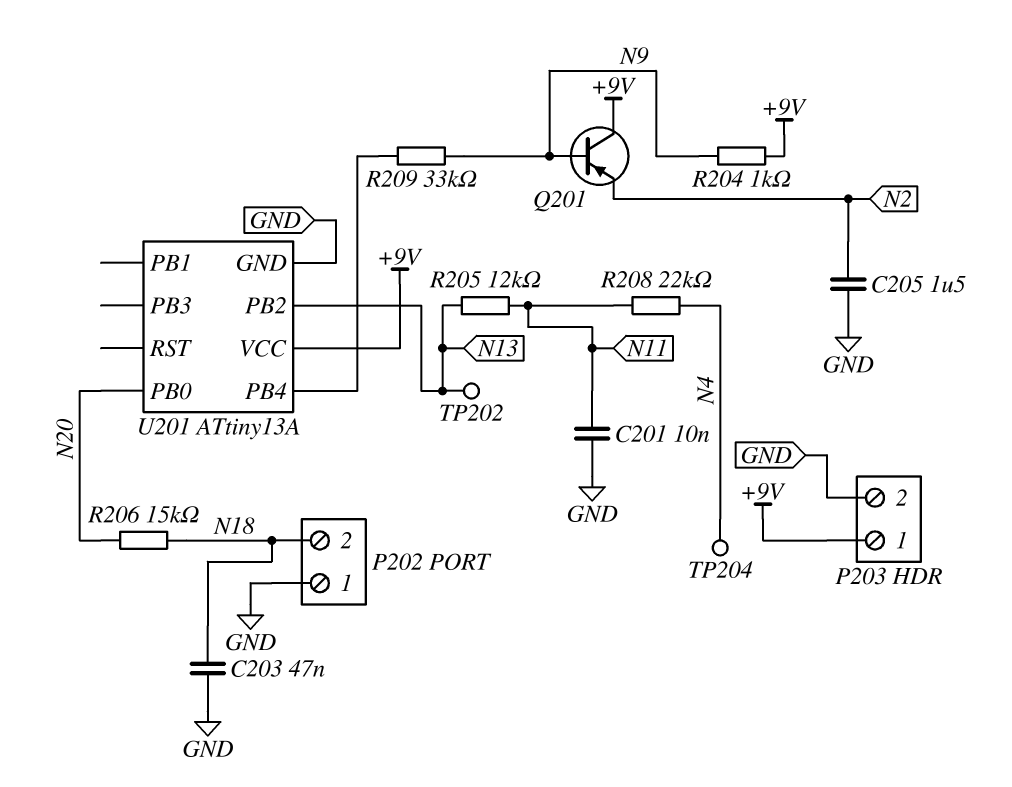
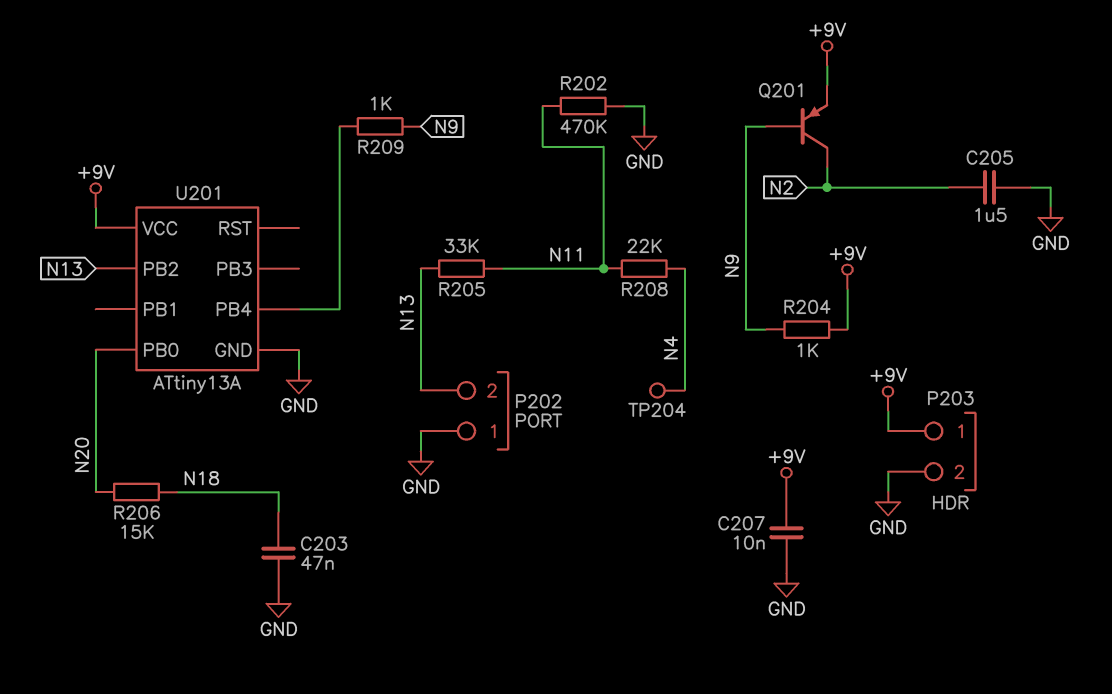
C201: 10nF (GND, N11) -> none
C207: none -> 10nF (+9V, GND)
P202 pin 2: N18 -> N13
Q201: PNP (B N9, C +9V, E N2) -> PNP (B N9, C N2, E +9V)
R202: none -> 470k (GND, N11)
R205: 12k (N11, N13) -> 33k (N11, N13)
R209: 33k (N9, U201/PB4) -> 1k (N9, U201/PB4)
TP202: test point (N13) -> none

